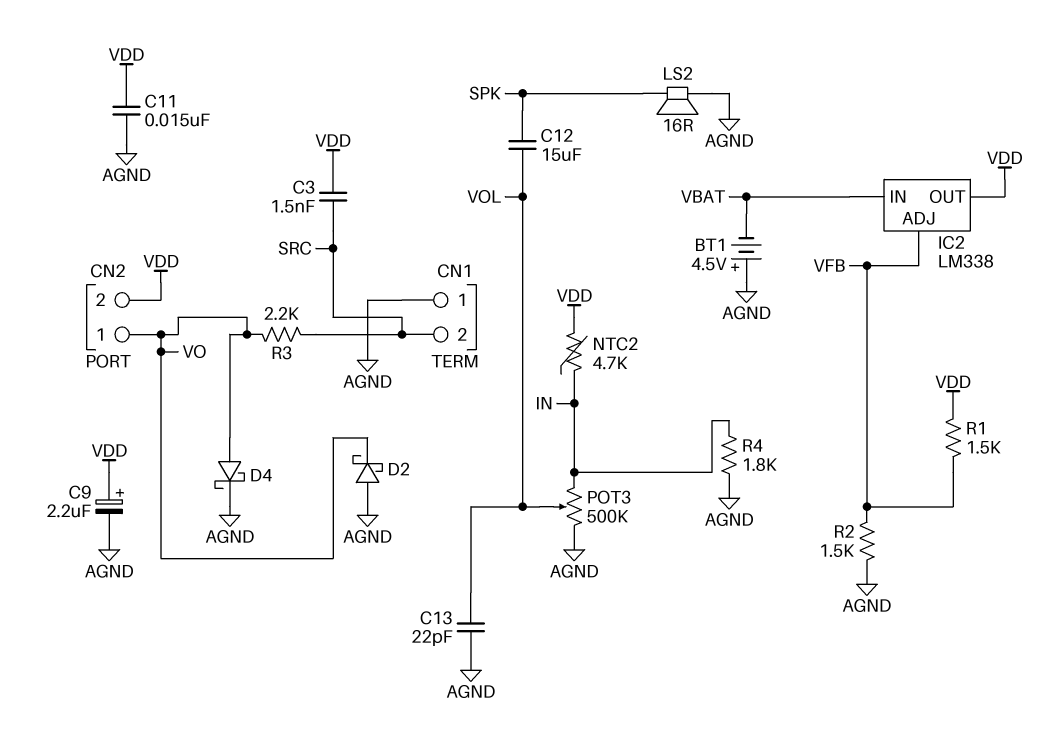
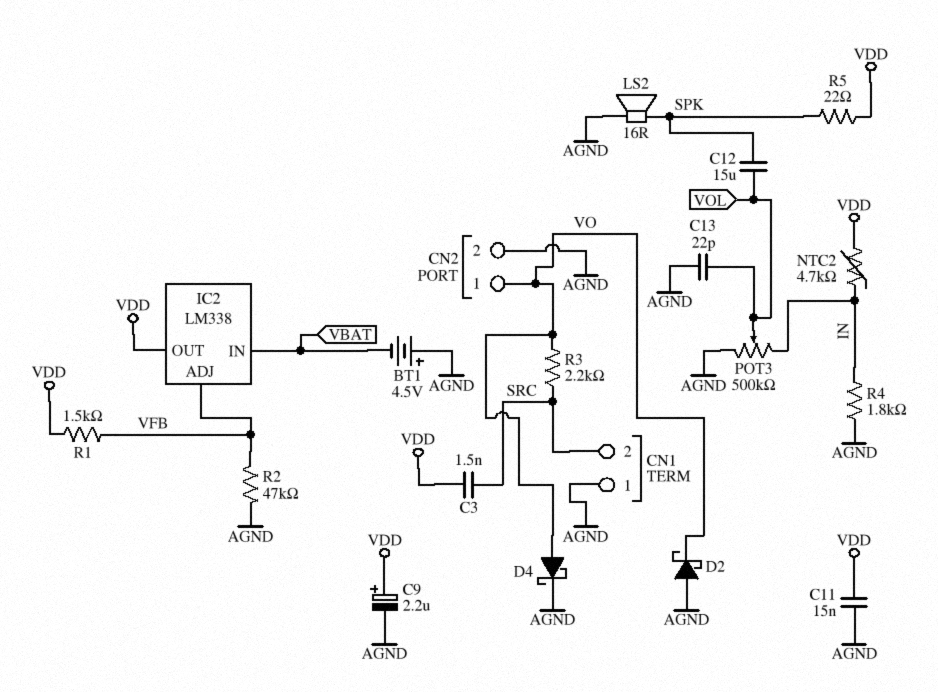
CN2 pin 2: VDD -> AGND
R2: 1.5k (AGND, VFB) -> 47k (AGND, VFB)
R5: none -> 22 (SPK, VDD)

